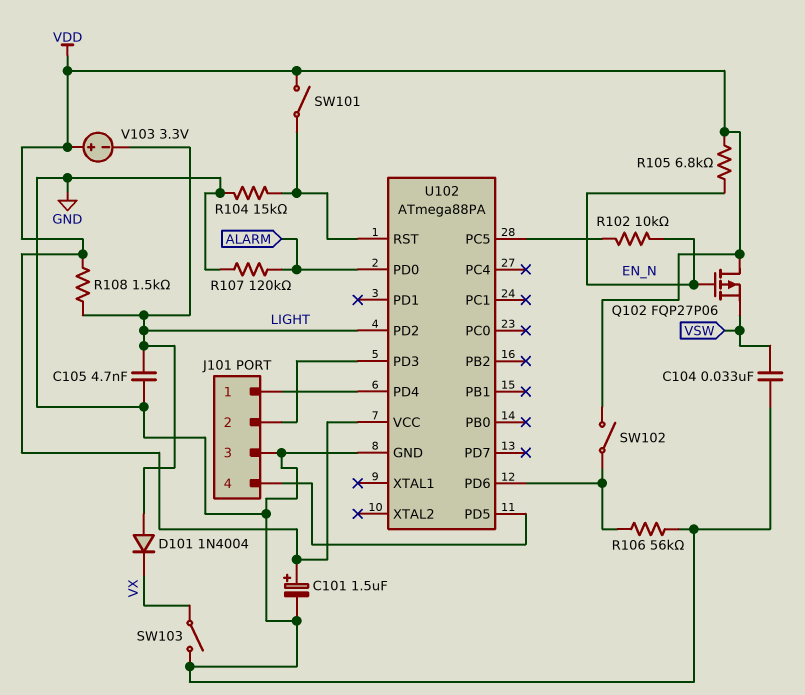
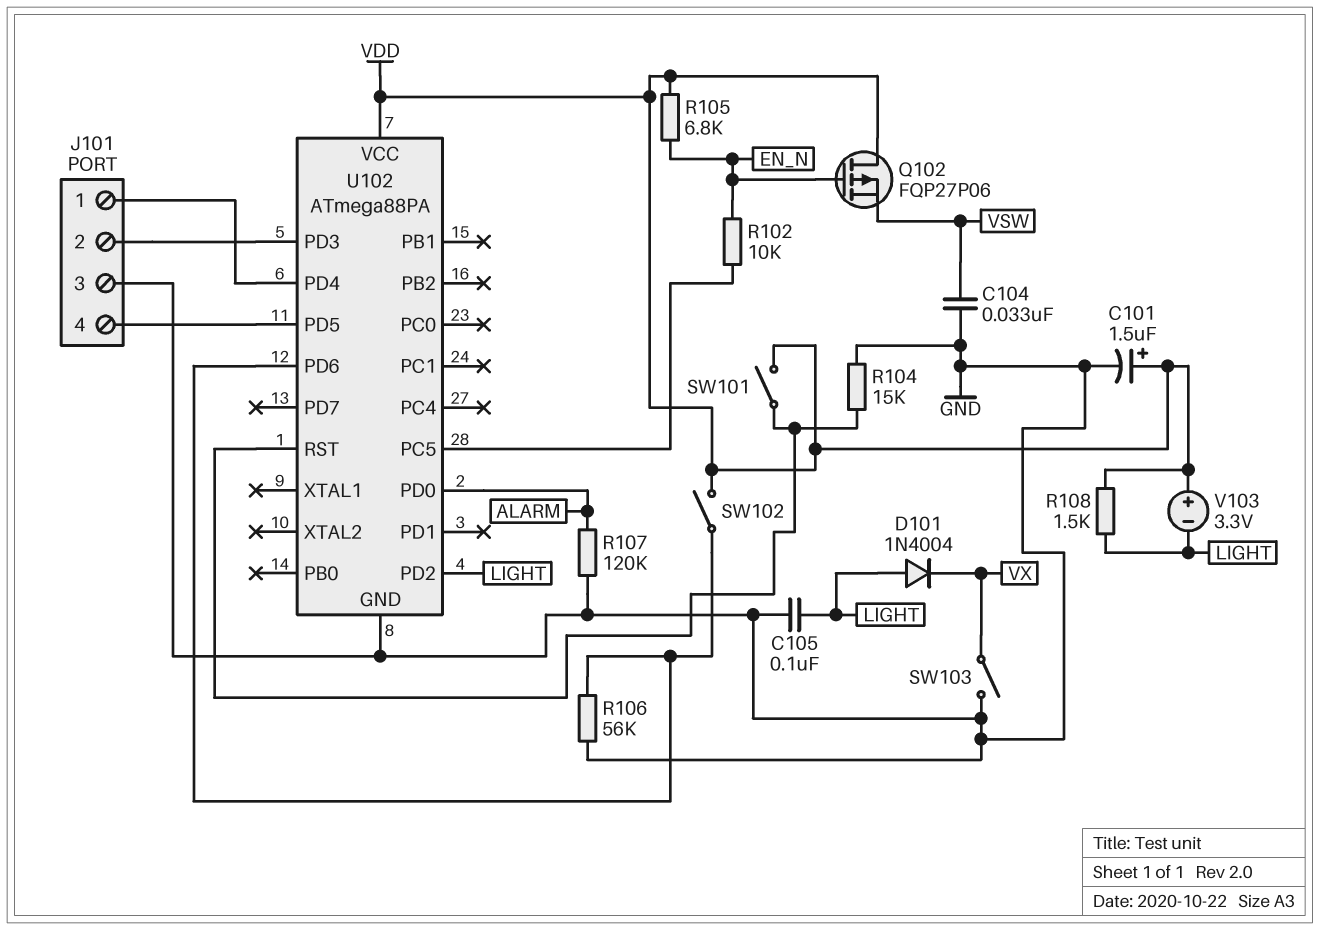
C105: 4.7nF (GND, LIGHT) -> 100nF (GND, LIGHT)

